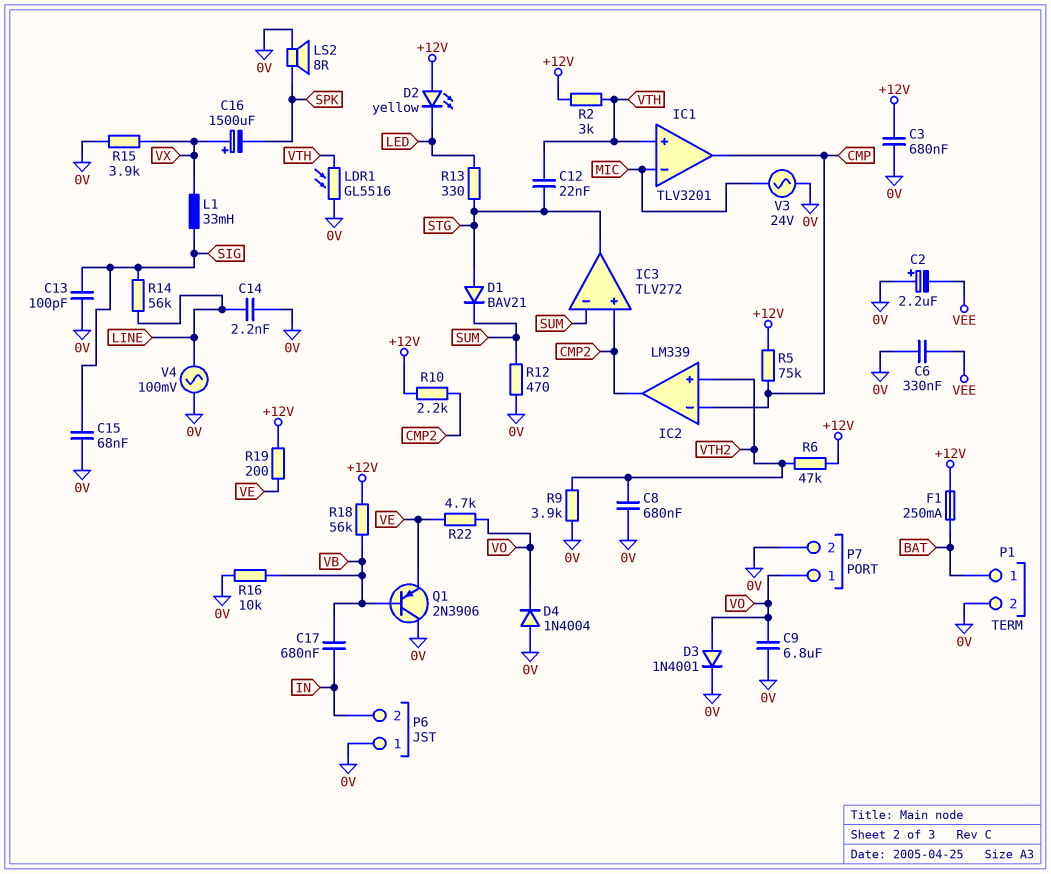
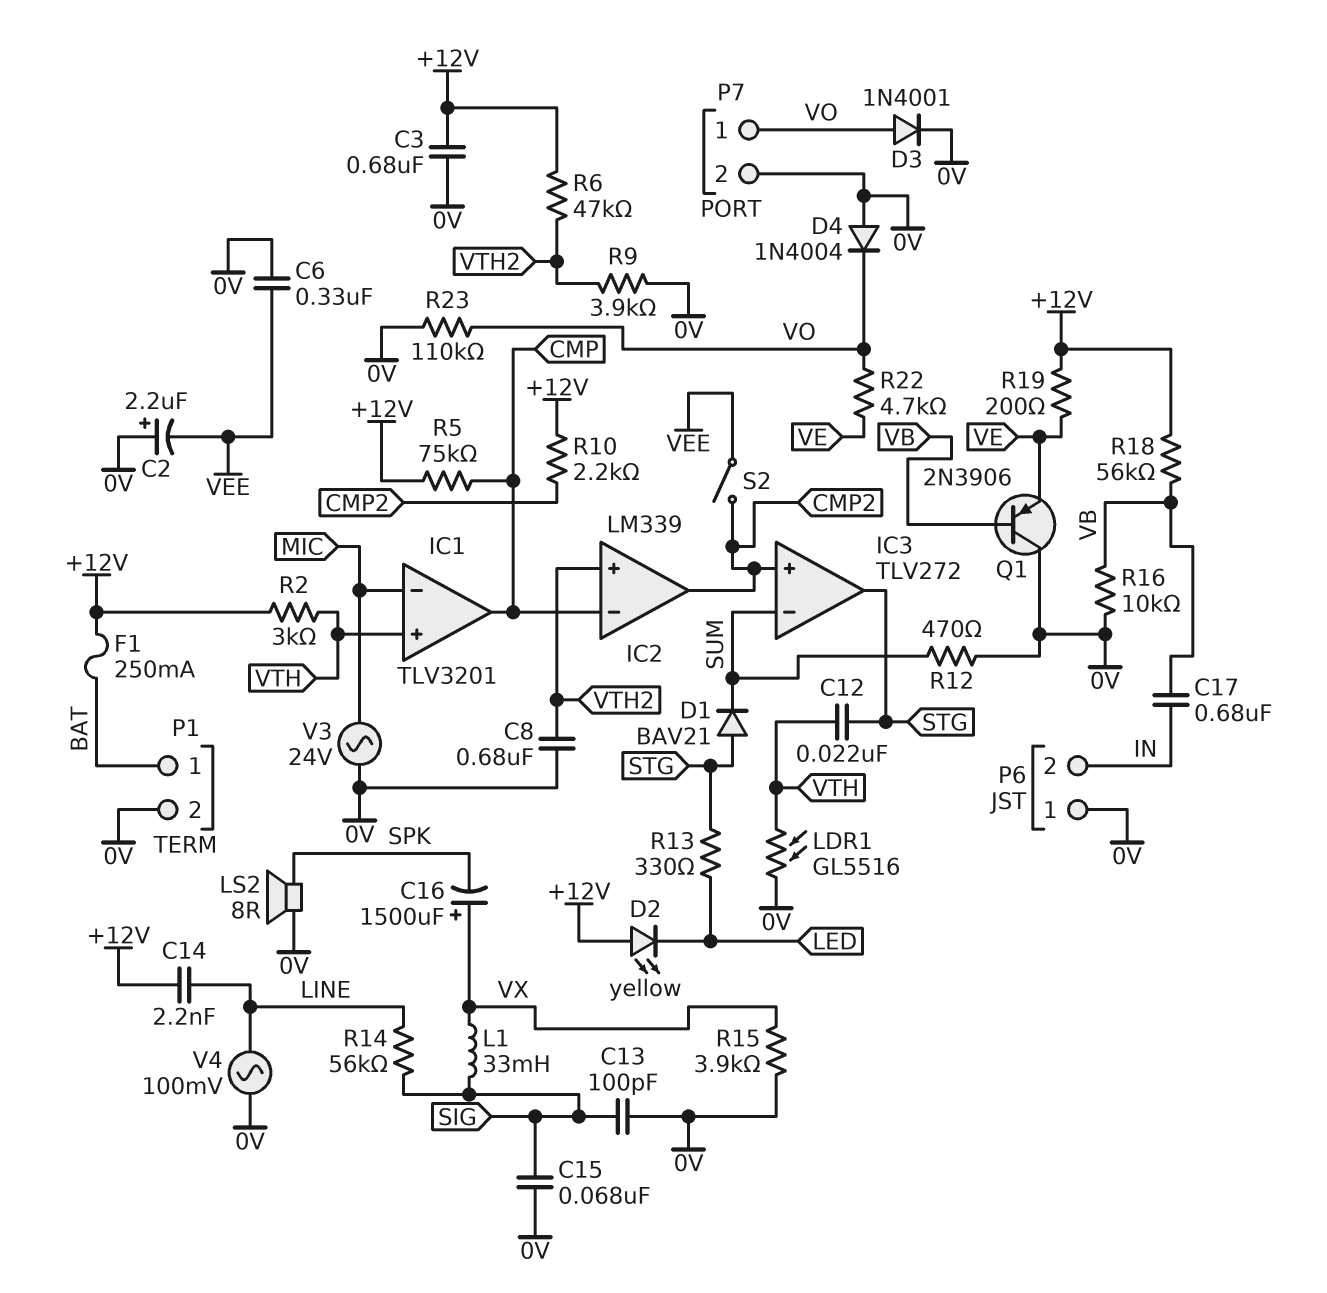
C9: 6.8uF (0V, VO) -> none
C14: 2.2nF (0V, LINE) -> 2.2nF (+12V, LINE)
R23: none -> 110k (0V, VO)
S2: none -> switch (CMP2, VEE)

